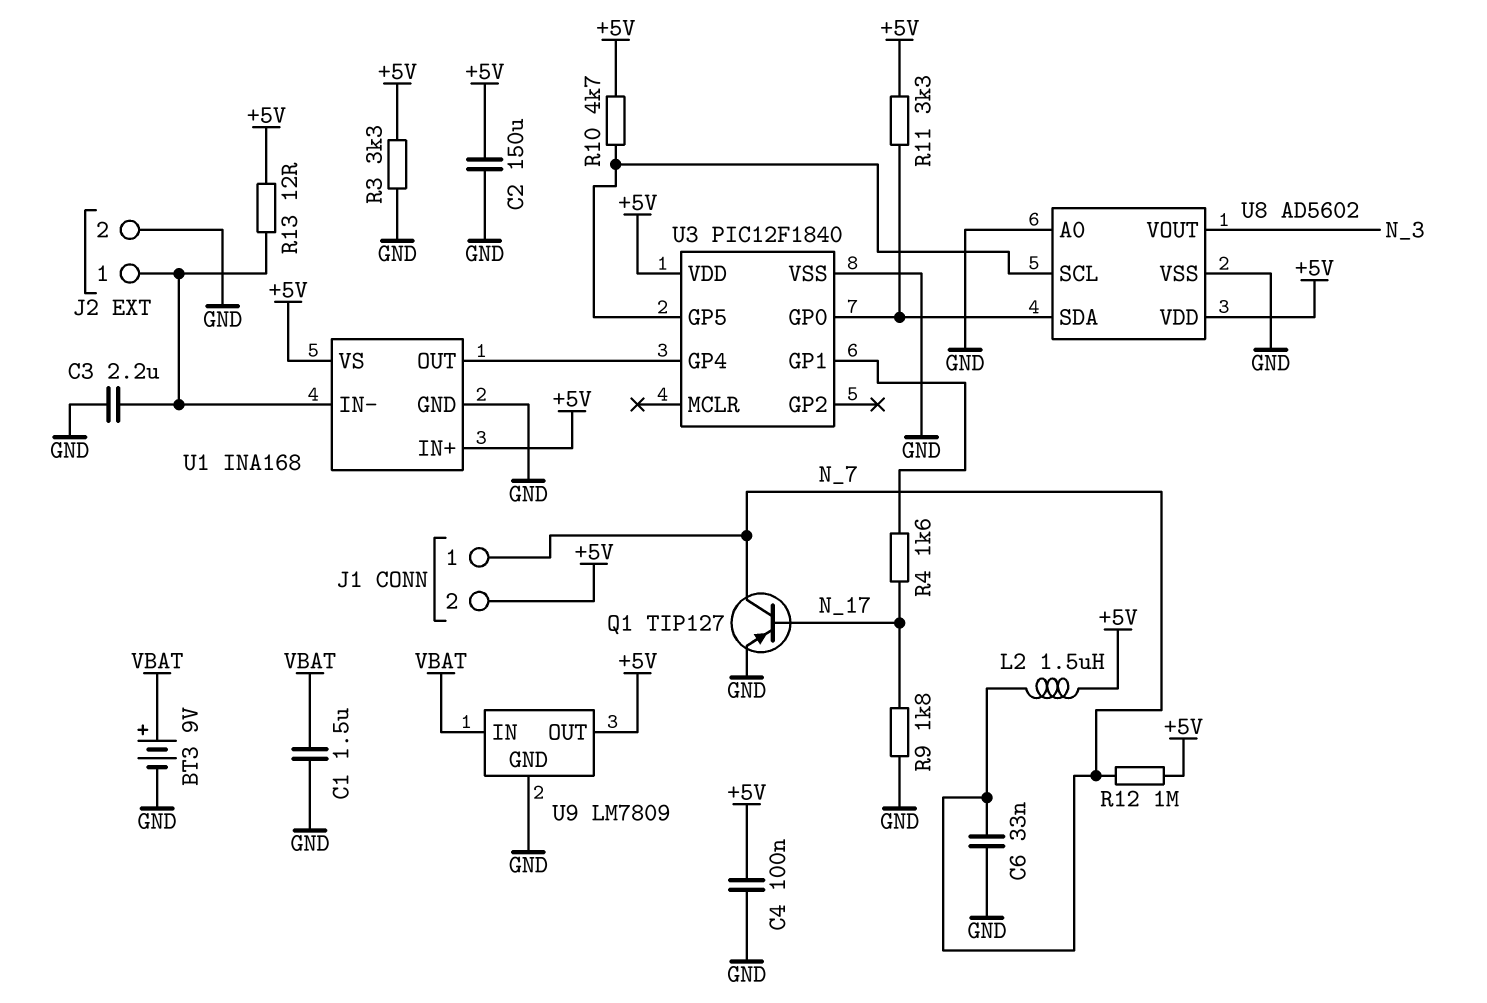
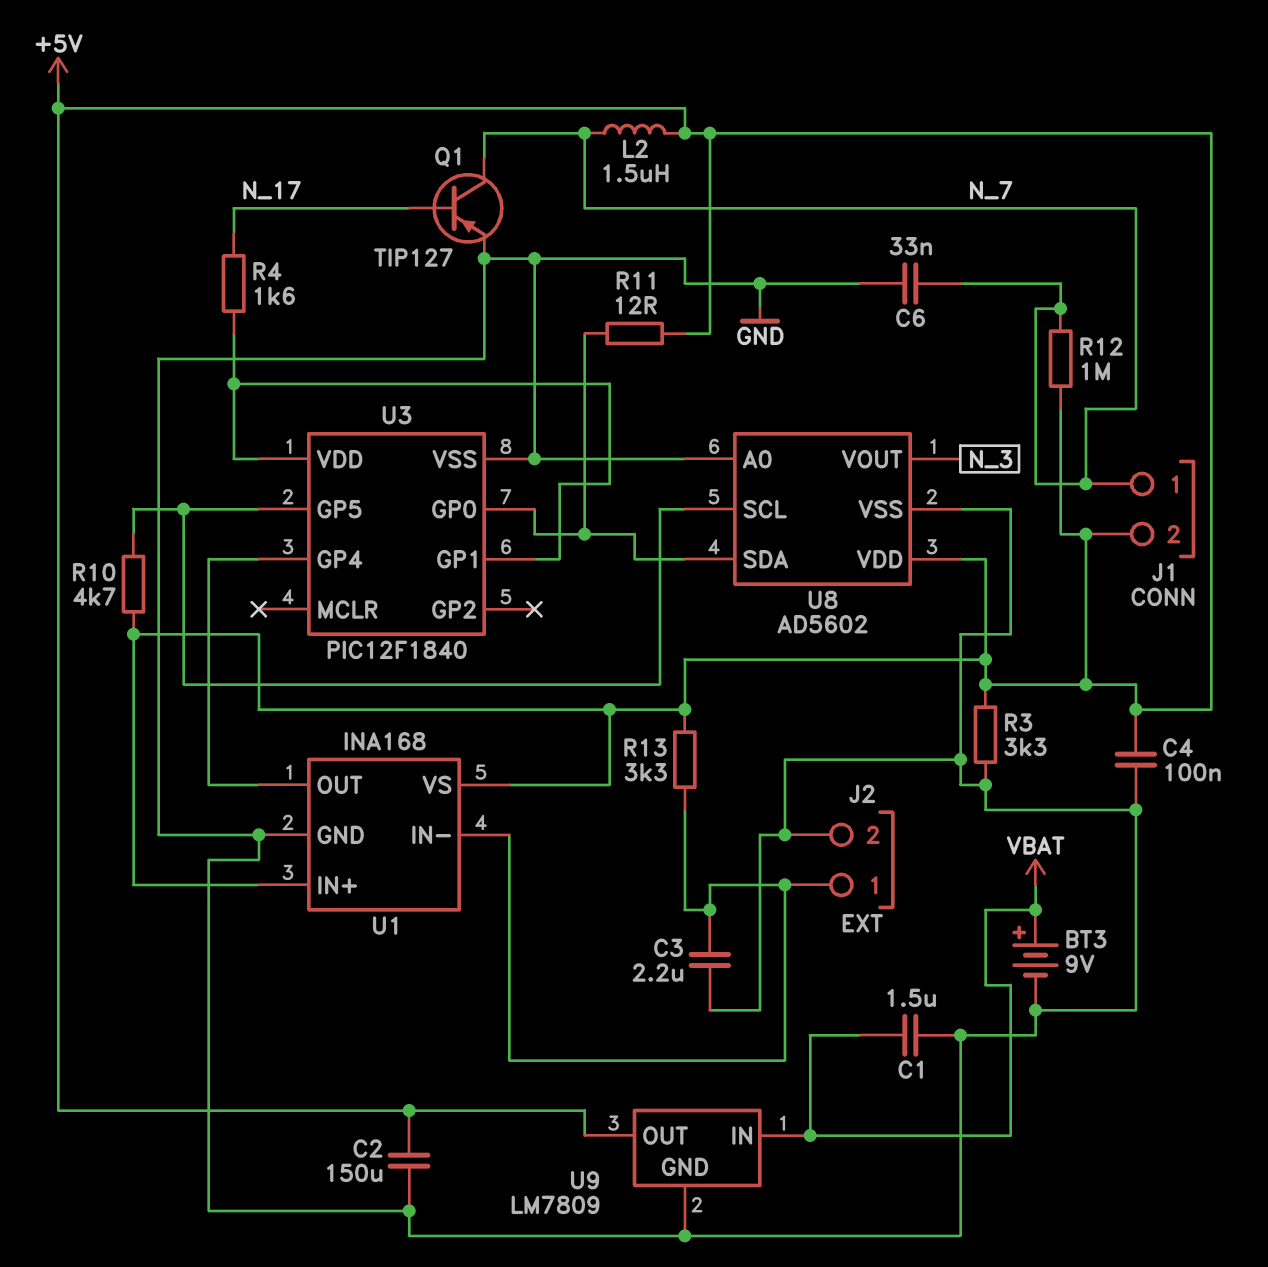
R9: 1.8k (GND, N_17) -> none
R11: 3.3k (+5V, U3/GP0) -> 12 (+5V, U3/GP0)
R13: 12 (+5V, J2/1) -> 3.3k (+5V, J2/1)
U3 pin VDD: +5V -> U3/GP1

